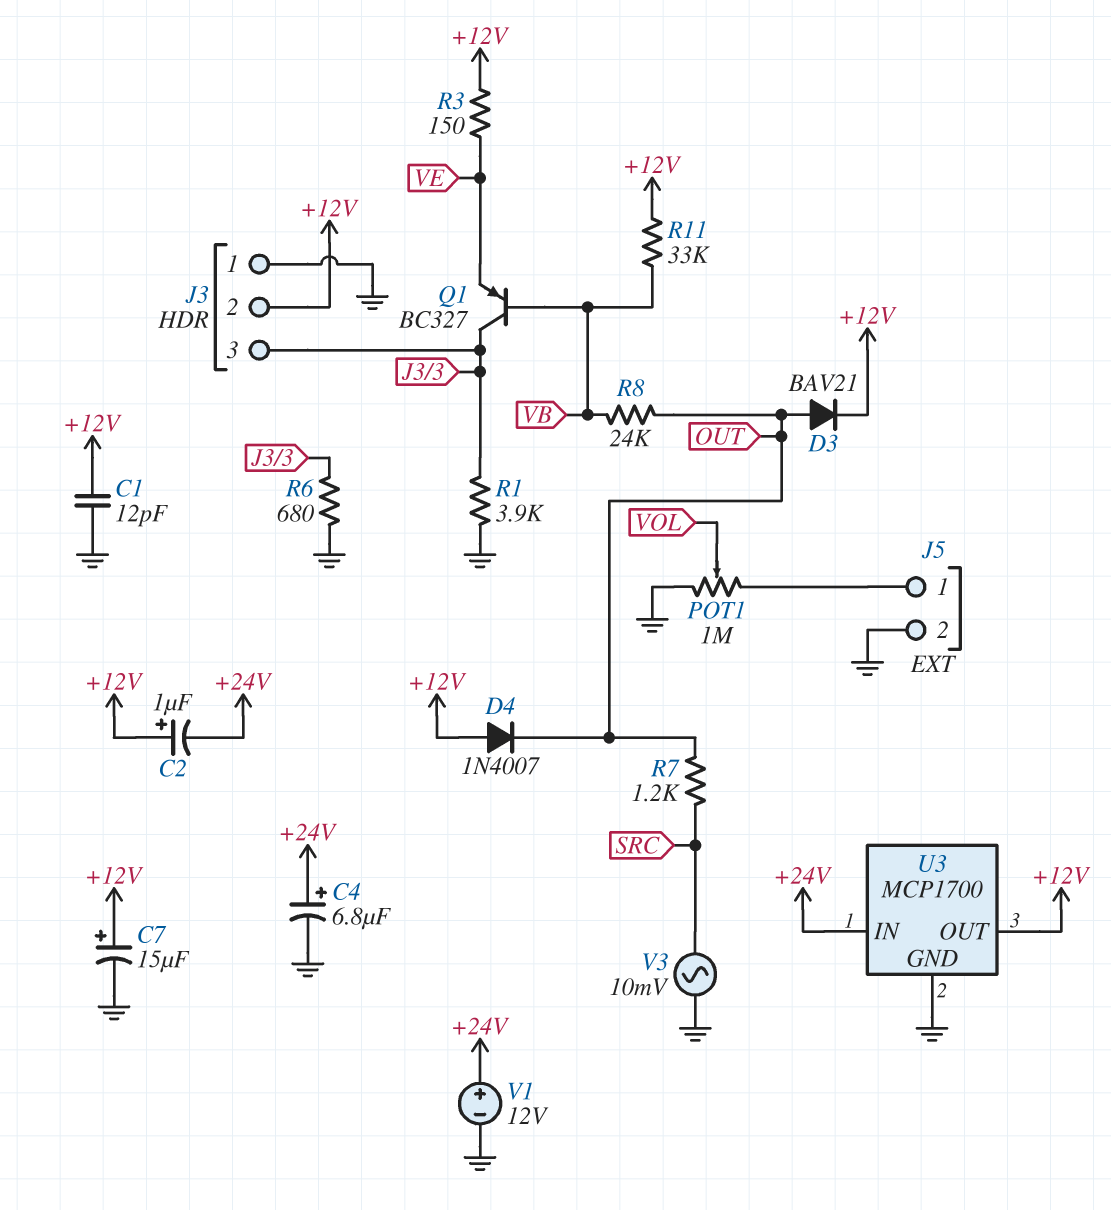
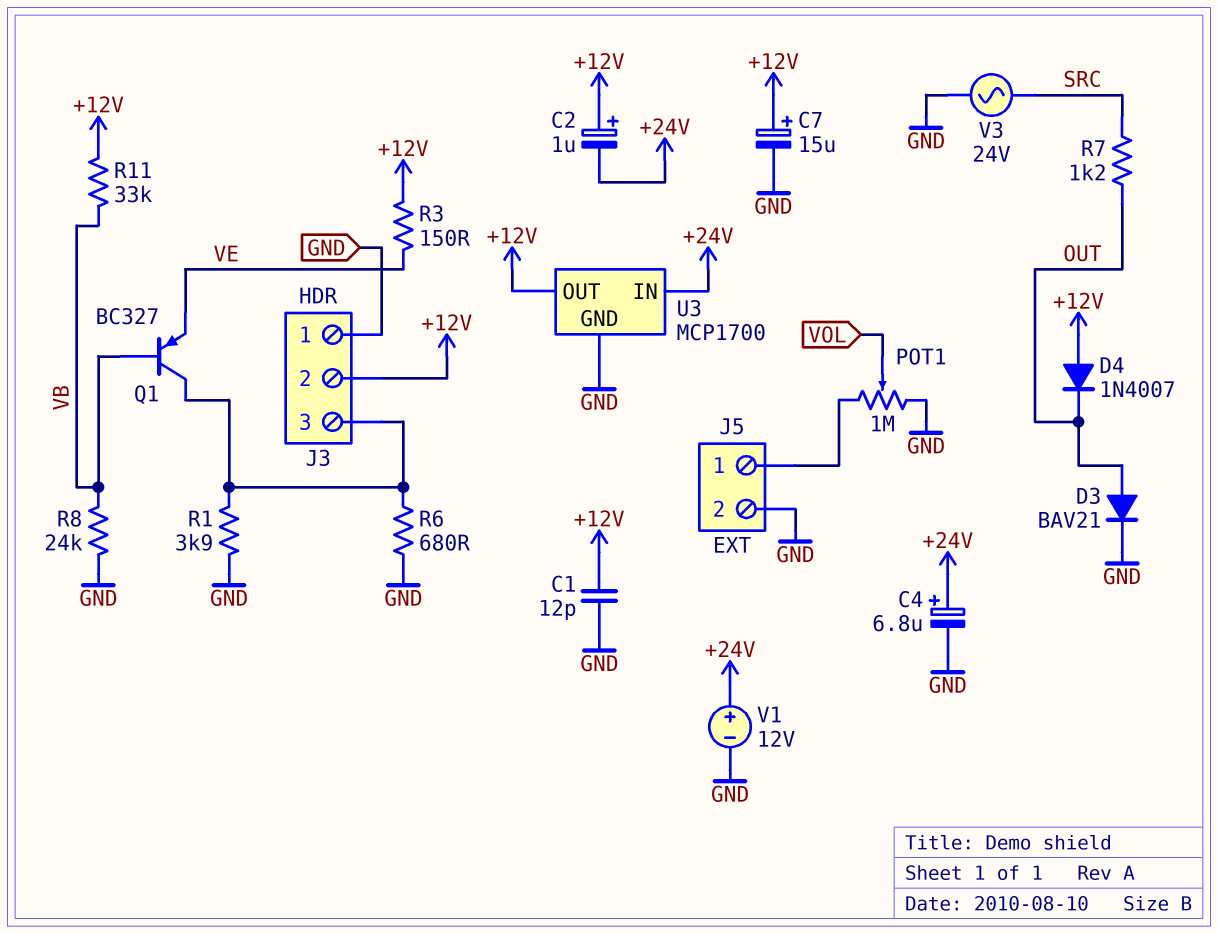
D3: diode BAV21 (A OUT, K +12V) -> diode BAV21 (A OUT, K GND)
R8: 24k (OUT, VB) -> 24k (GND, VB)
V3: AC 10mV (GND, SRC) -> AC 24V (GND, SRC)

